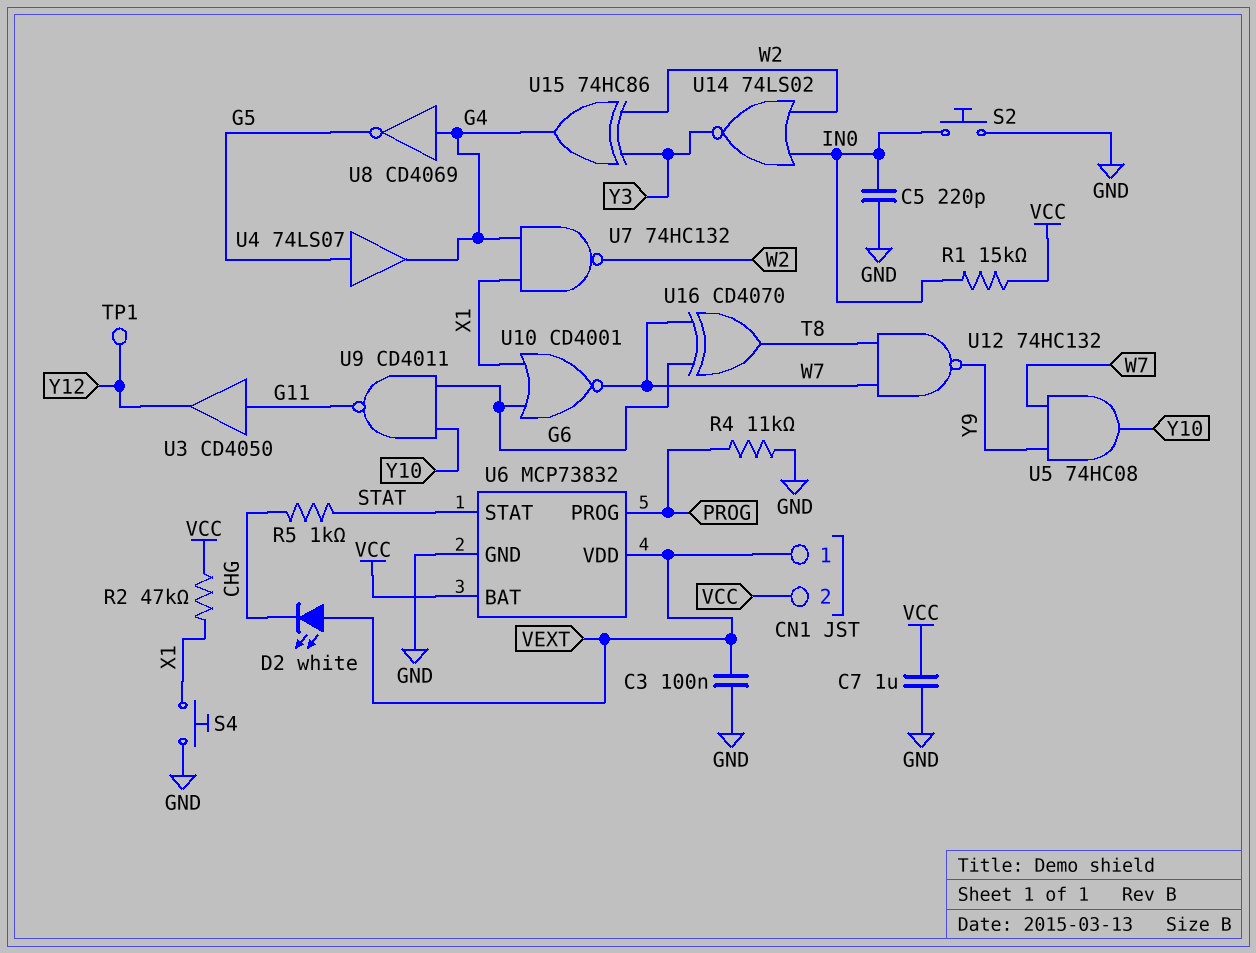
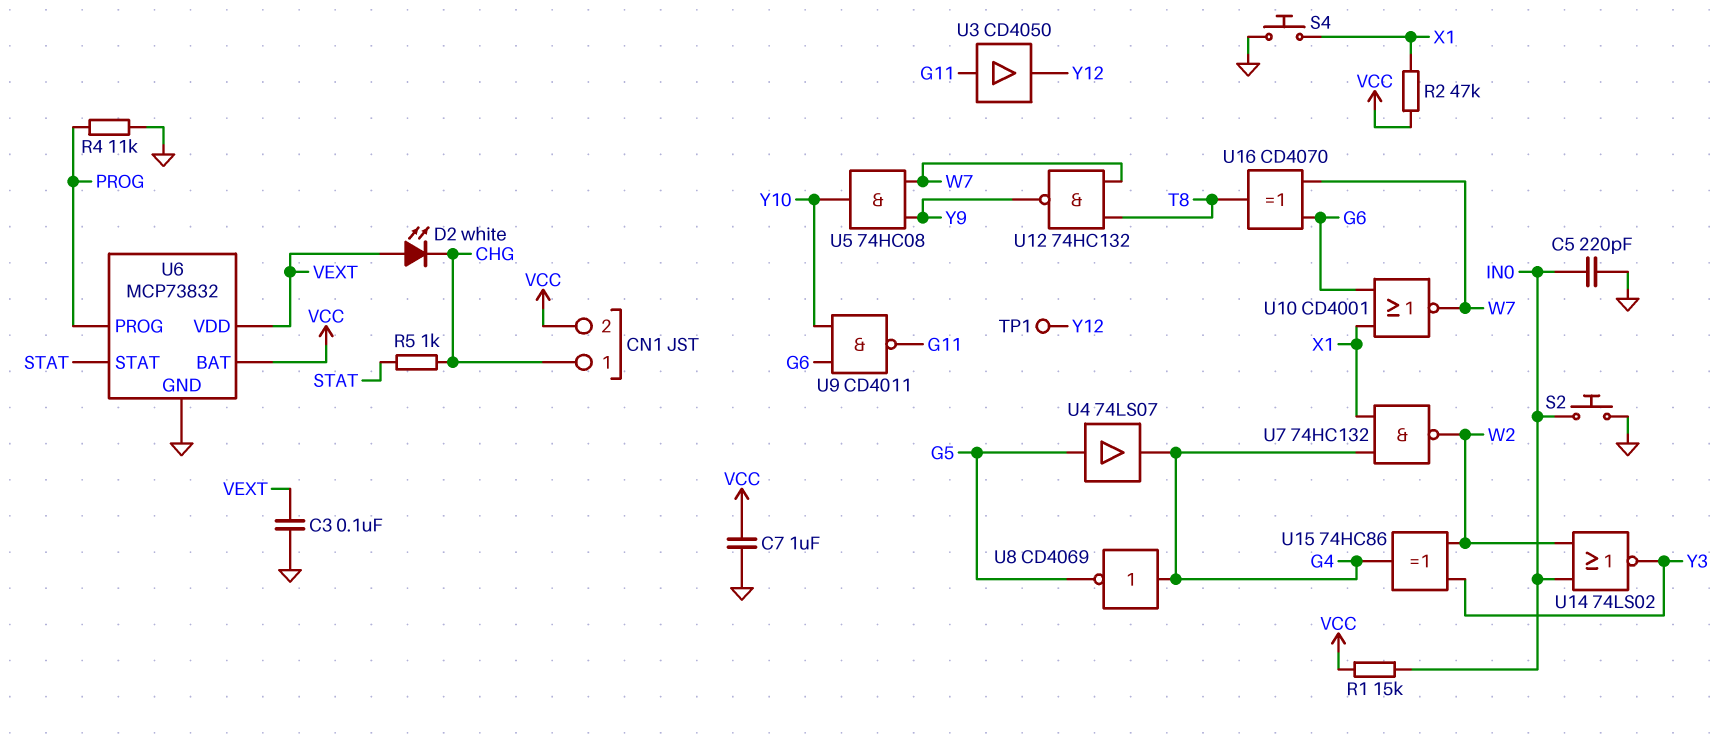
CN1 pin 1: VEXT -> CHG

